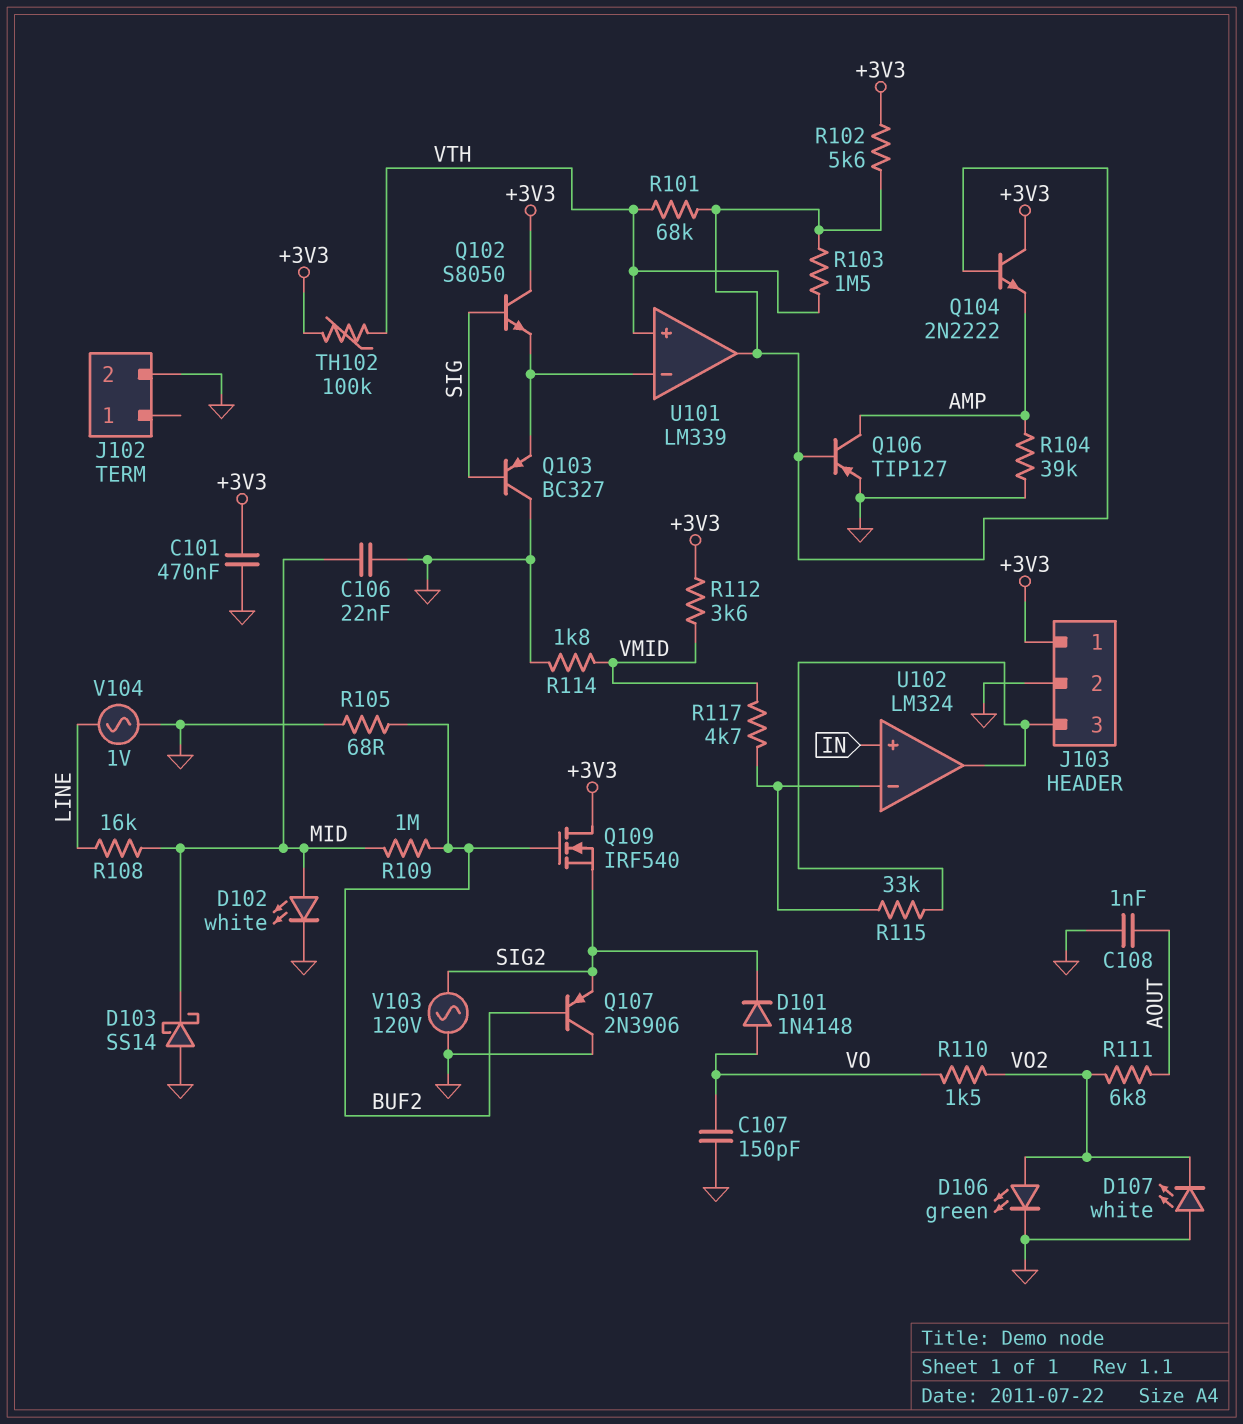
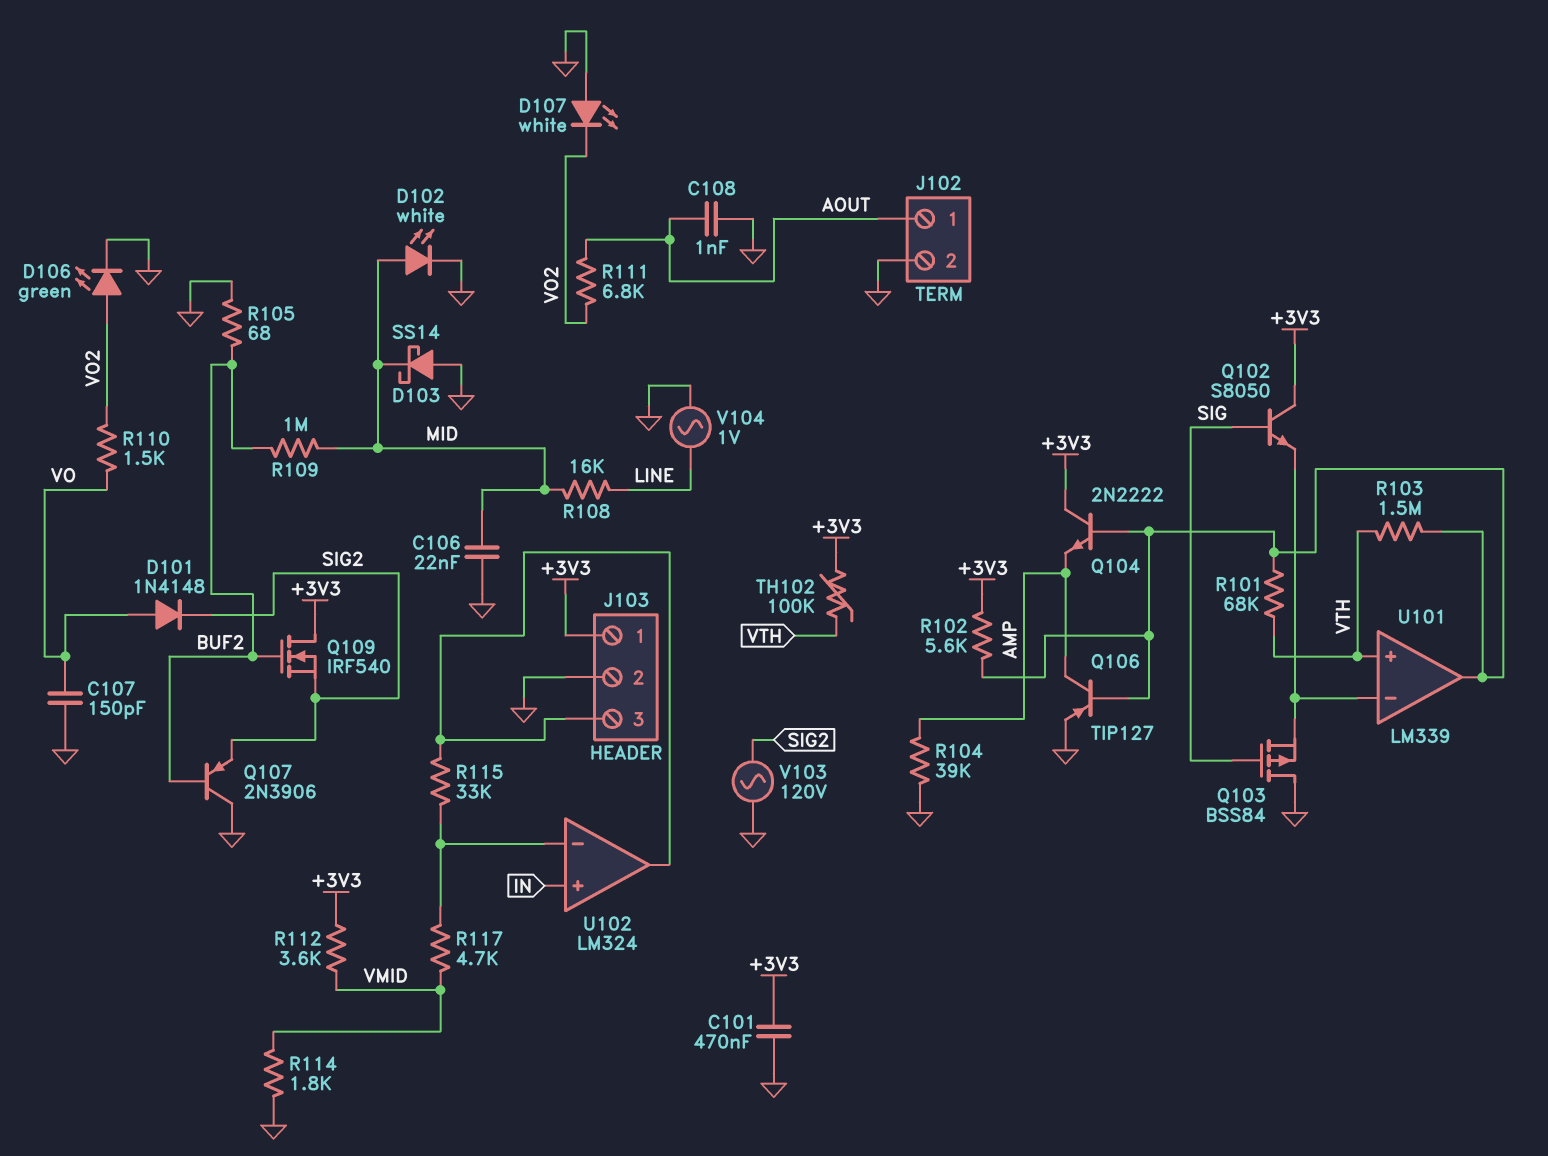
J102 pin 1: none -> AOUT
Q103: PNP BC327 (B SIG, C GND, E U101/in-) -> PMOS BSS84 (G SIG, D GND, S U101/in-)

